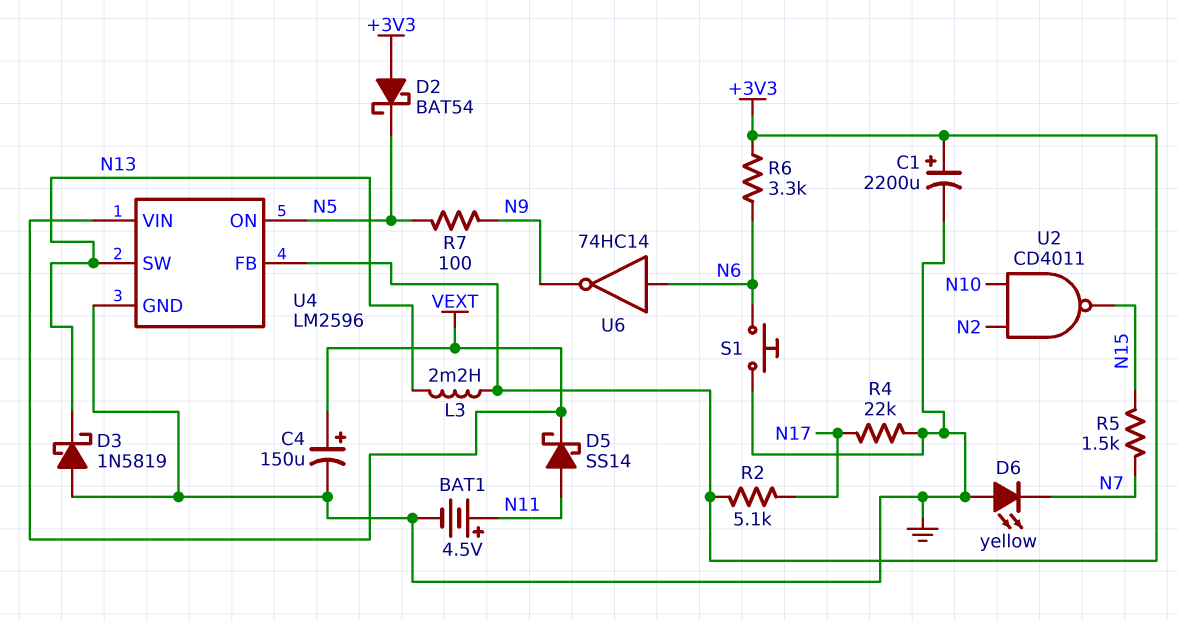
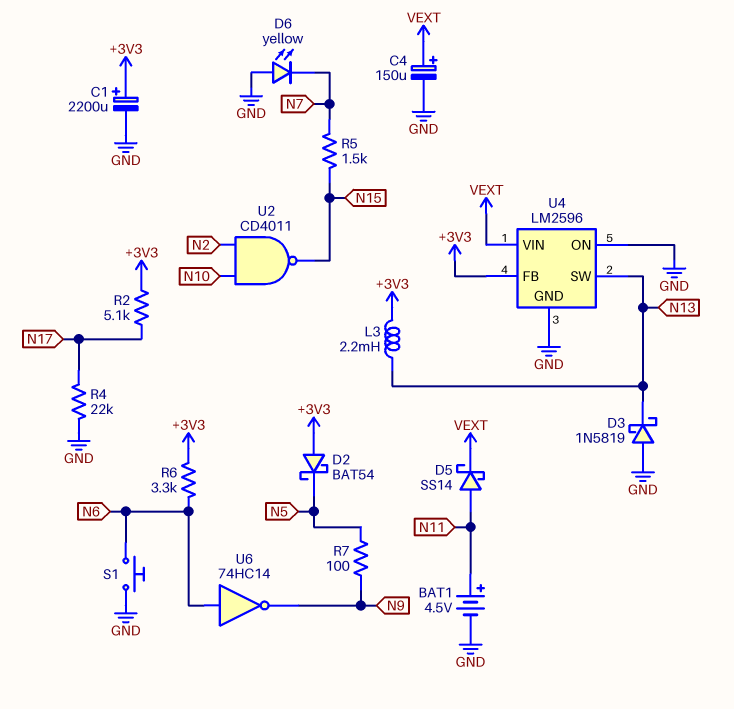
U4 pin ON: N5 -> GND

